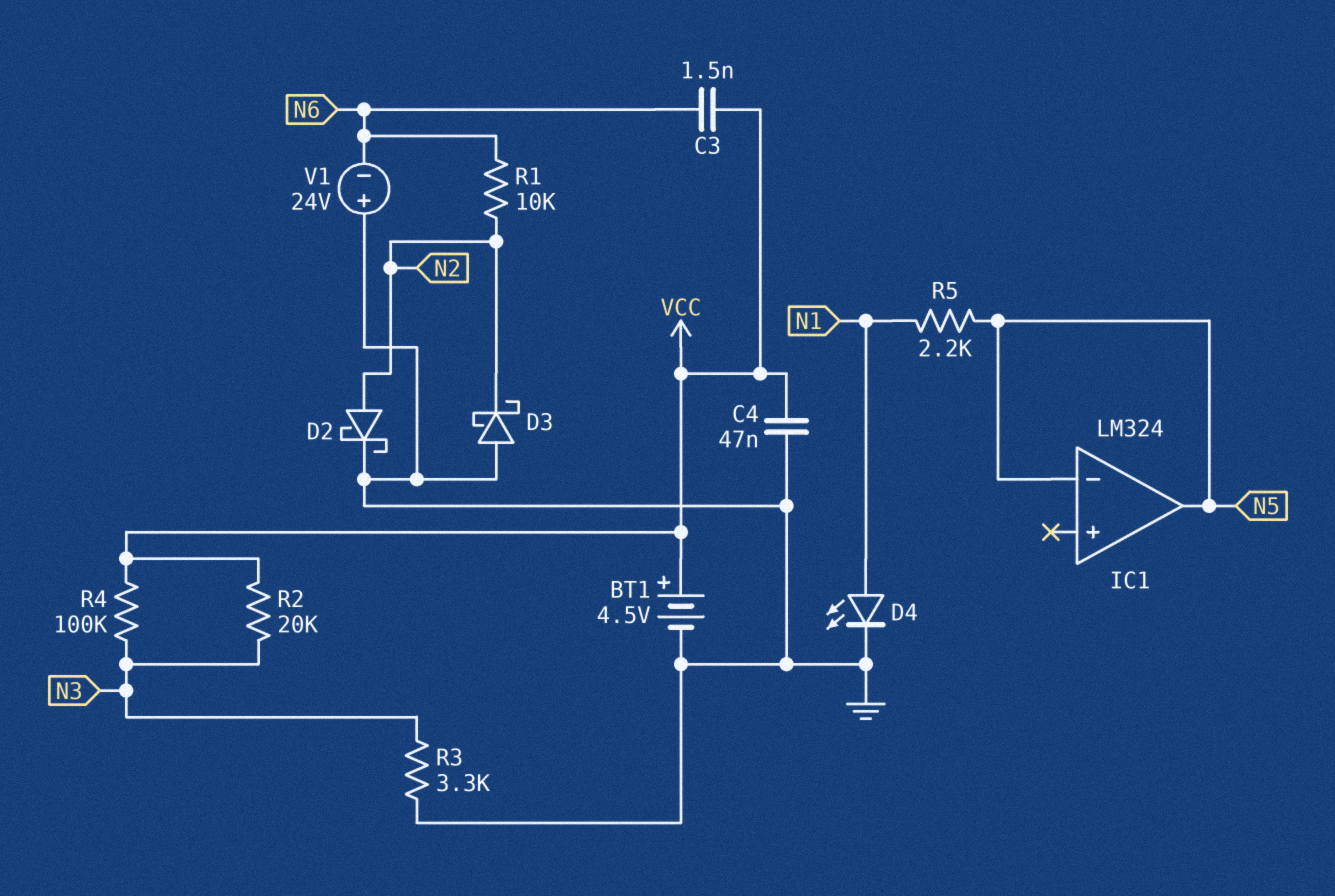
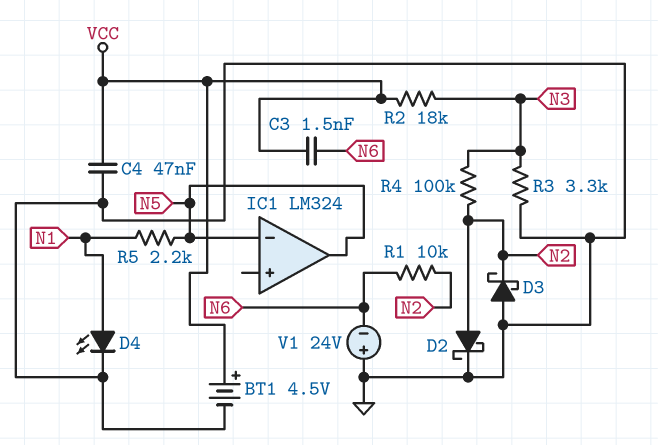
R2: 20k (N3, VCC) -> 18k (N3, VCC)
R4: 100k (N3, VCC) -> 100k (N2, N3)

